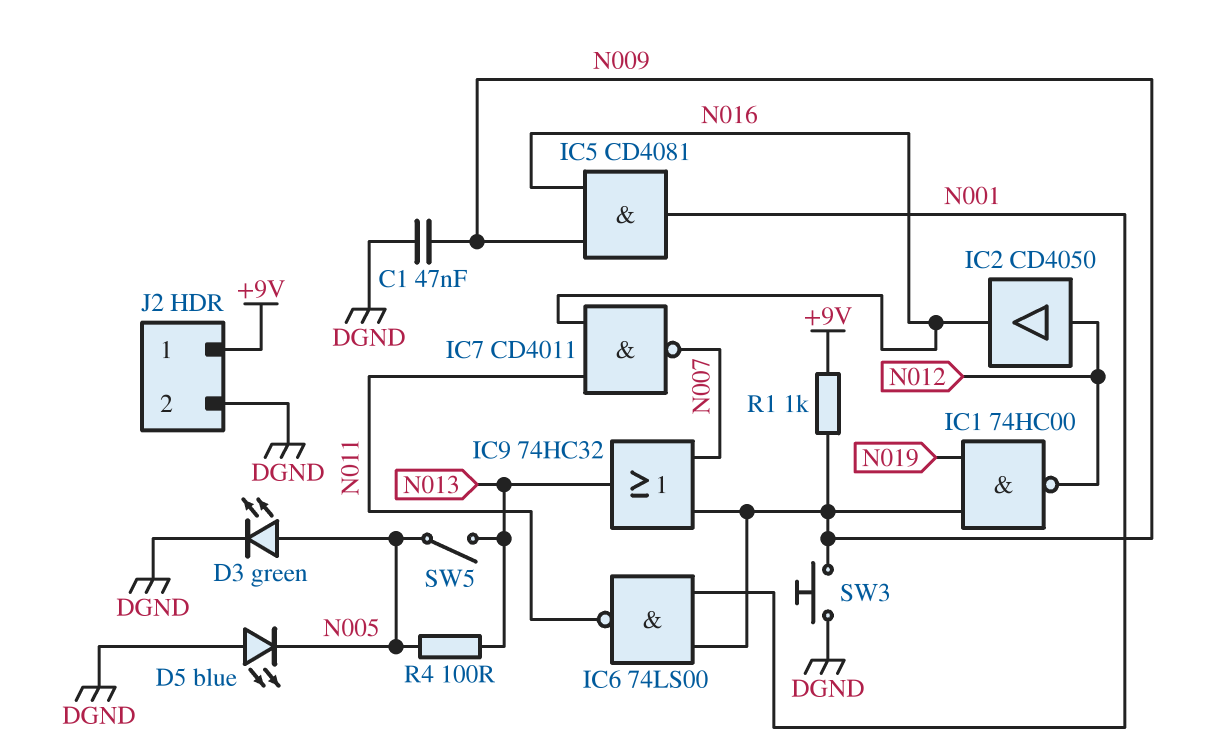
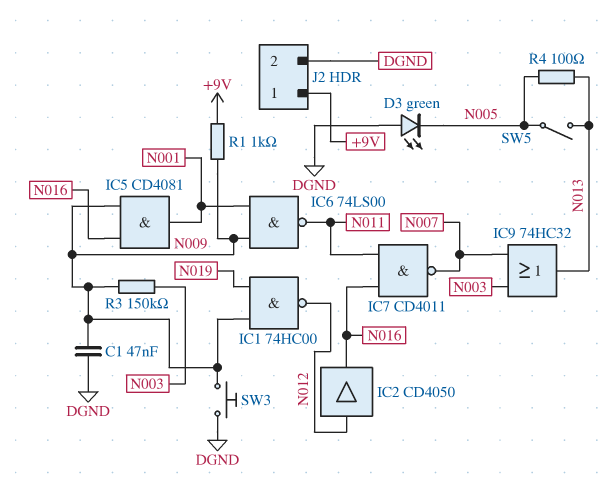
D3: LED green (A N005, K DGND) -> LED green (A DGND, K N005)
D5: LED blue (A DGND, K N005) -> none
IC9: OR 74HC32 (in N007, in N009, out N013) -> OR 74HC32 (in N003, in N007, out N013)
R3: none -> 150k (N003, N009)

